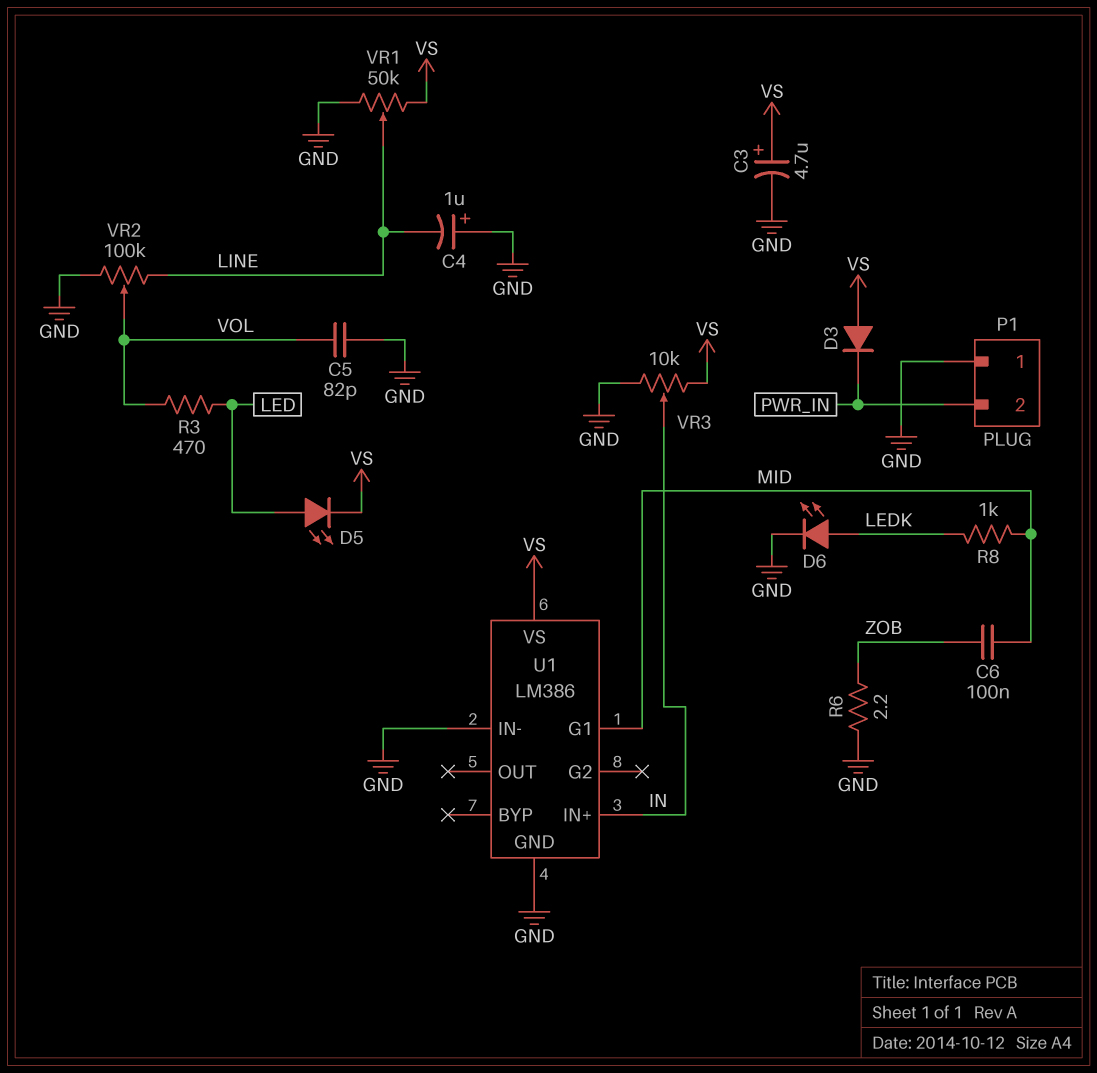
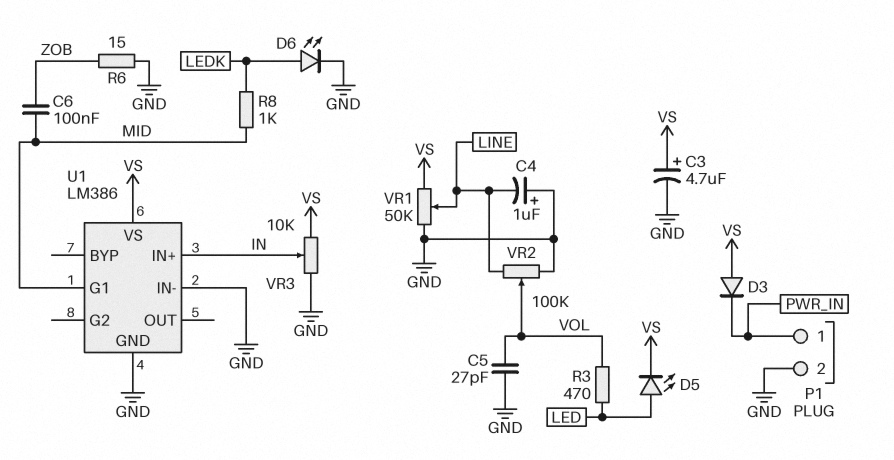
C5: 82pF (GND, VOL) -> 27pF (GND, VOL)
P1 pin 1: GND -> PWR_IN
P1 pin 2: PWR_IN -> GND
R6: 2.2 (GND, ZOB) -> 15 (GND, ZOB)

